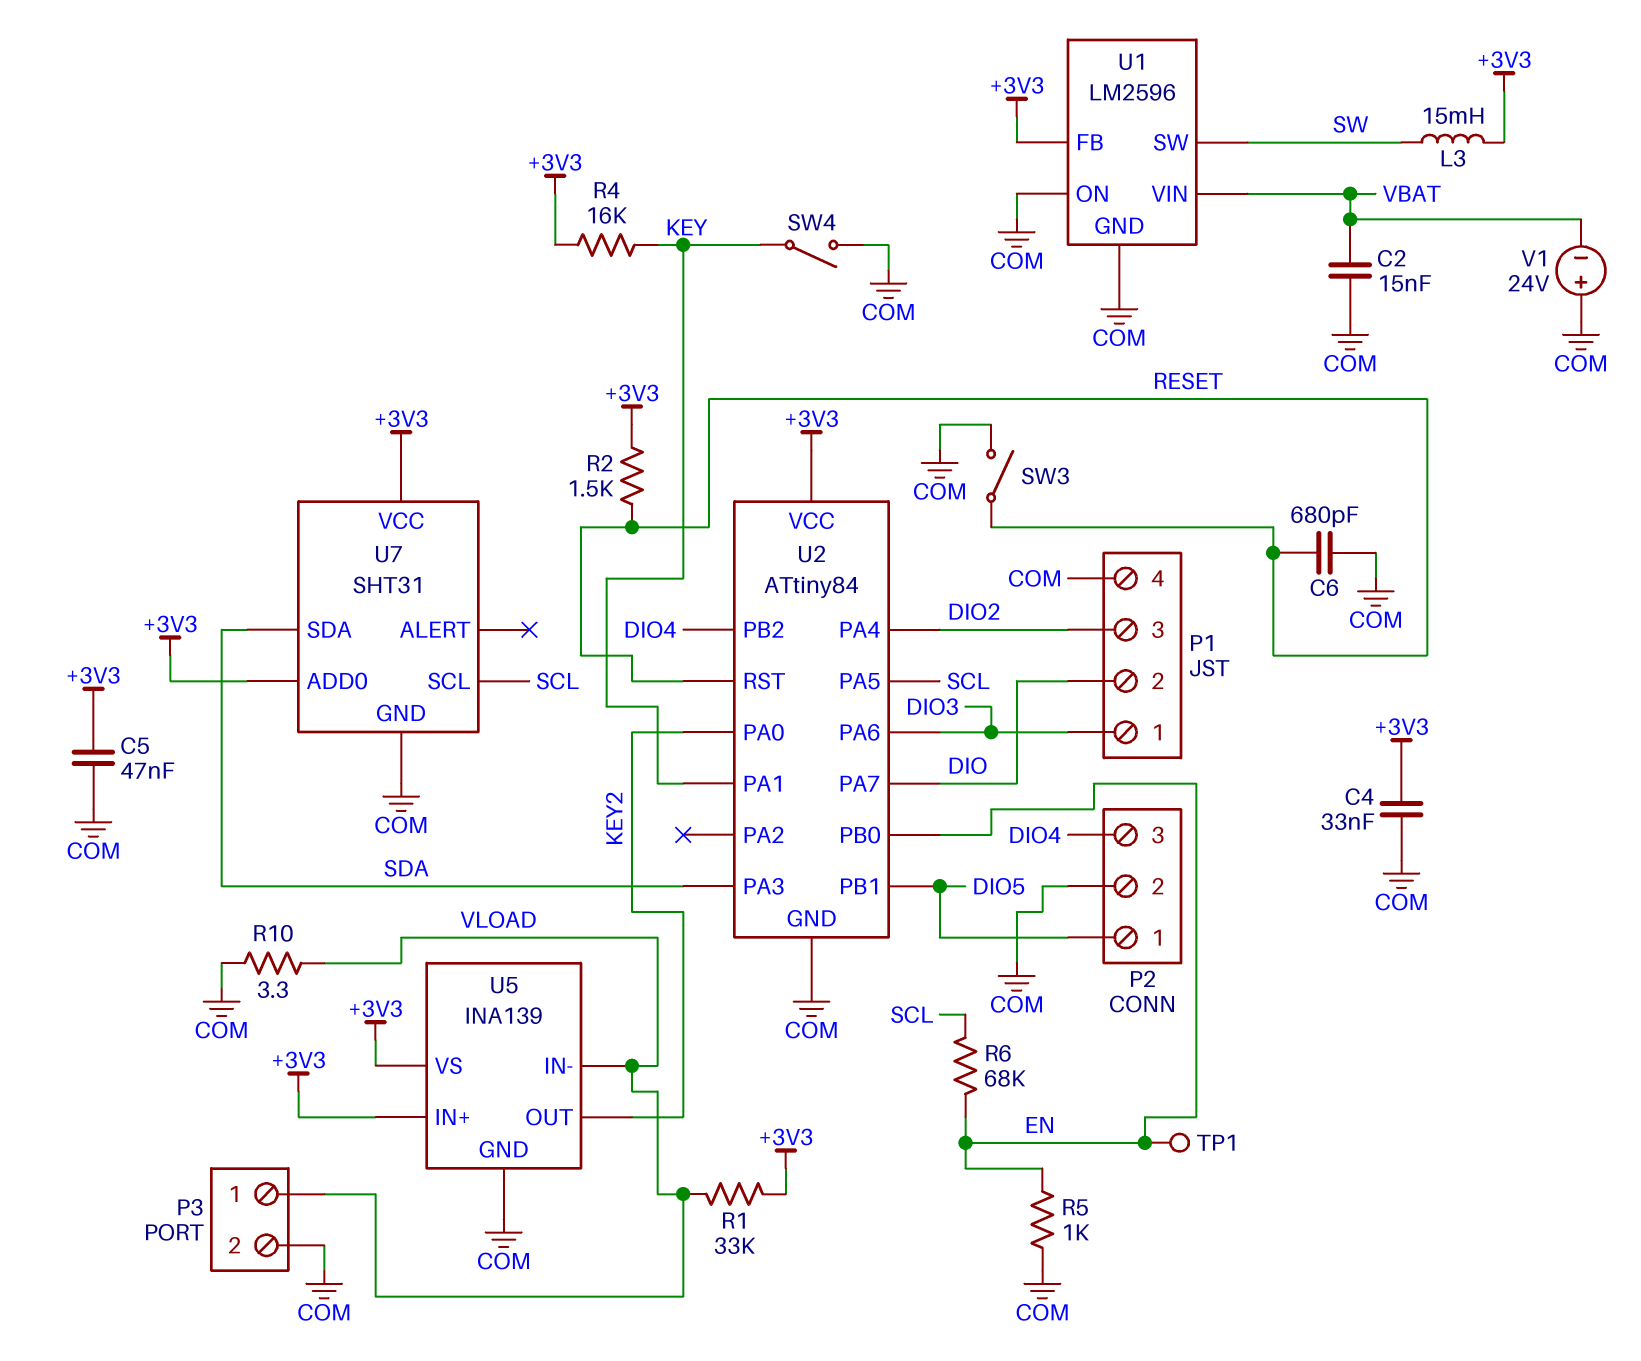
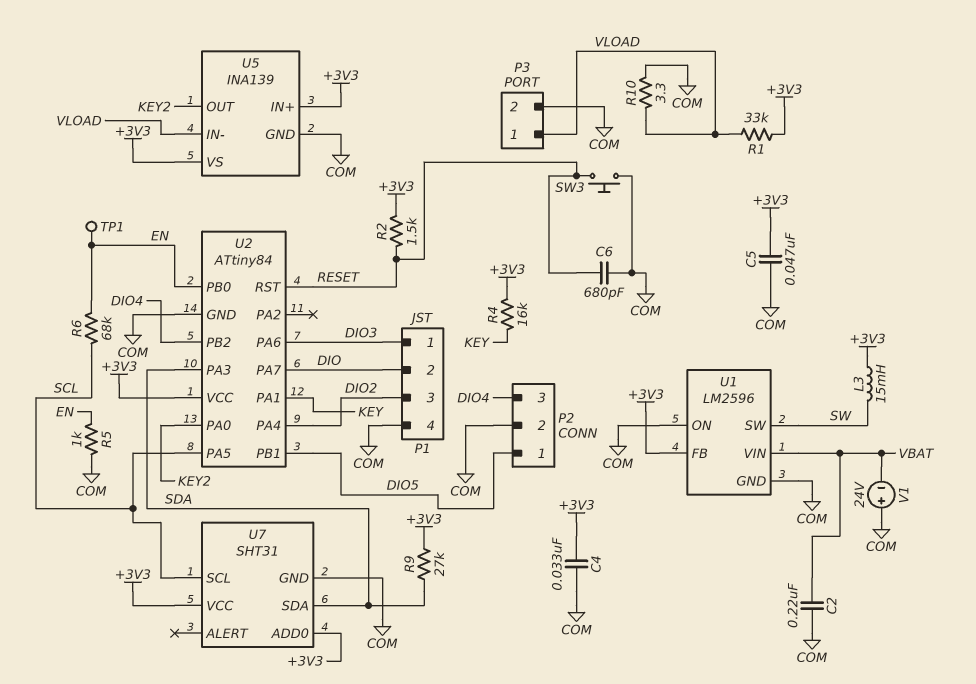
C2: 15nF (COM, VBAT) -> 220nF (COM, VBAT)
R9: none -> 27k (+3V3, SDA)
SW3: switch (COM, RESET) -> button (COM, RESET)
SW4: switch (COM, KEY) -> none

